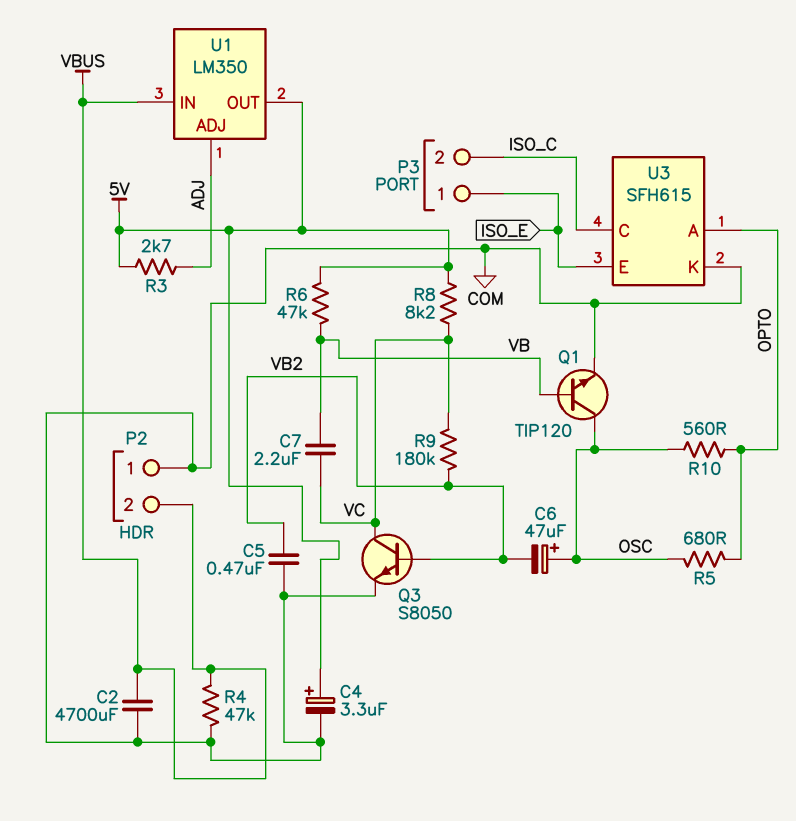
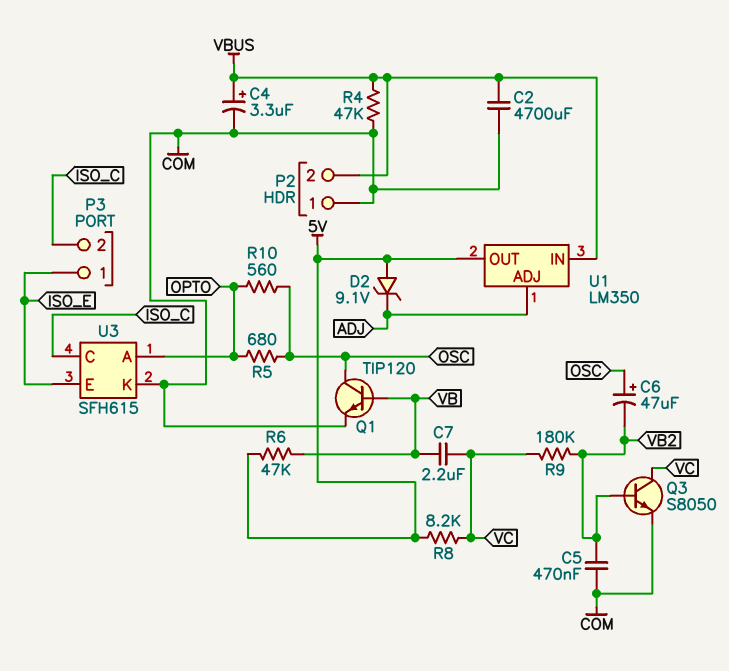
C4: 3.3uF (plus 5V, minus COM) -> 3.3uF (plus VBUS, minus COM)
D2: none -> zener 9.1V (A 5V, K ADJ)
R3: 2.7k (5V, ADJ) -> none

